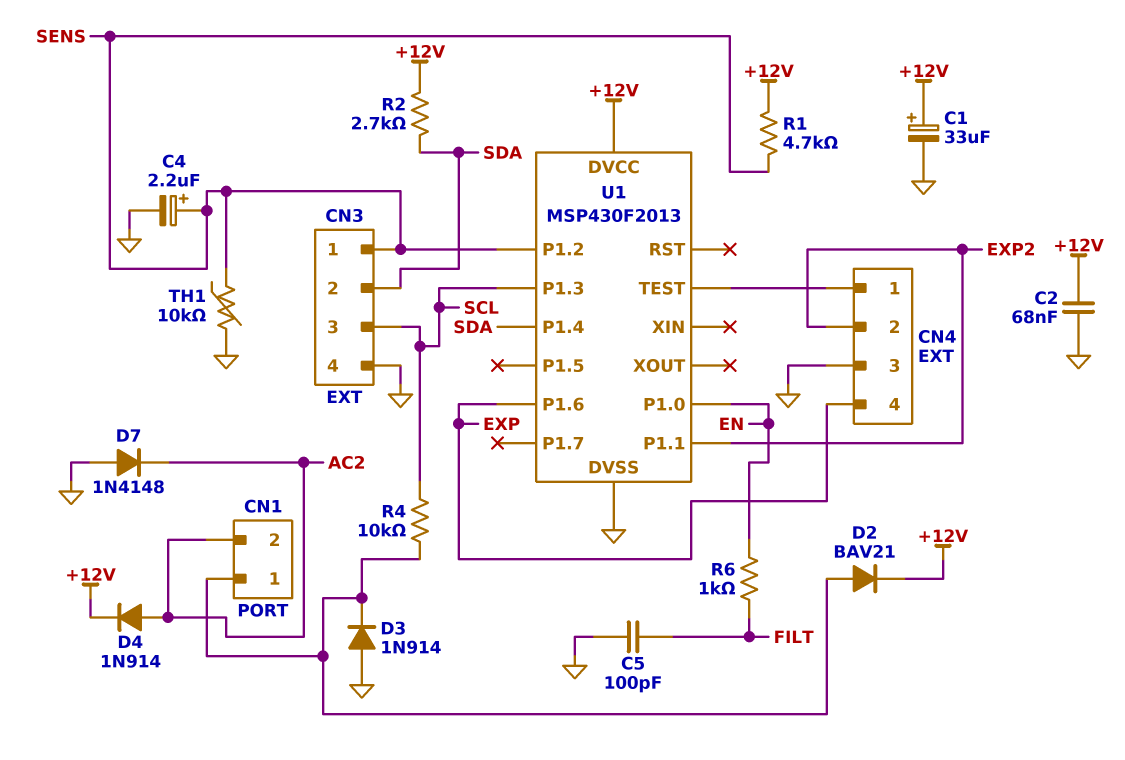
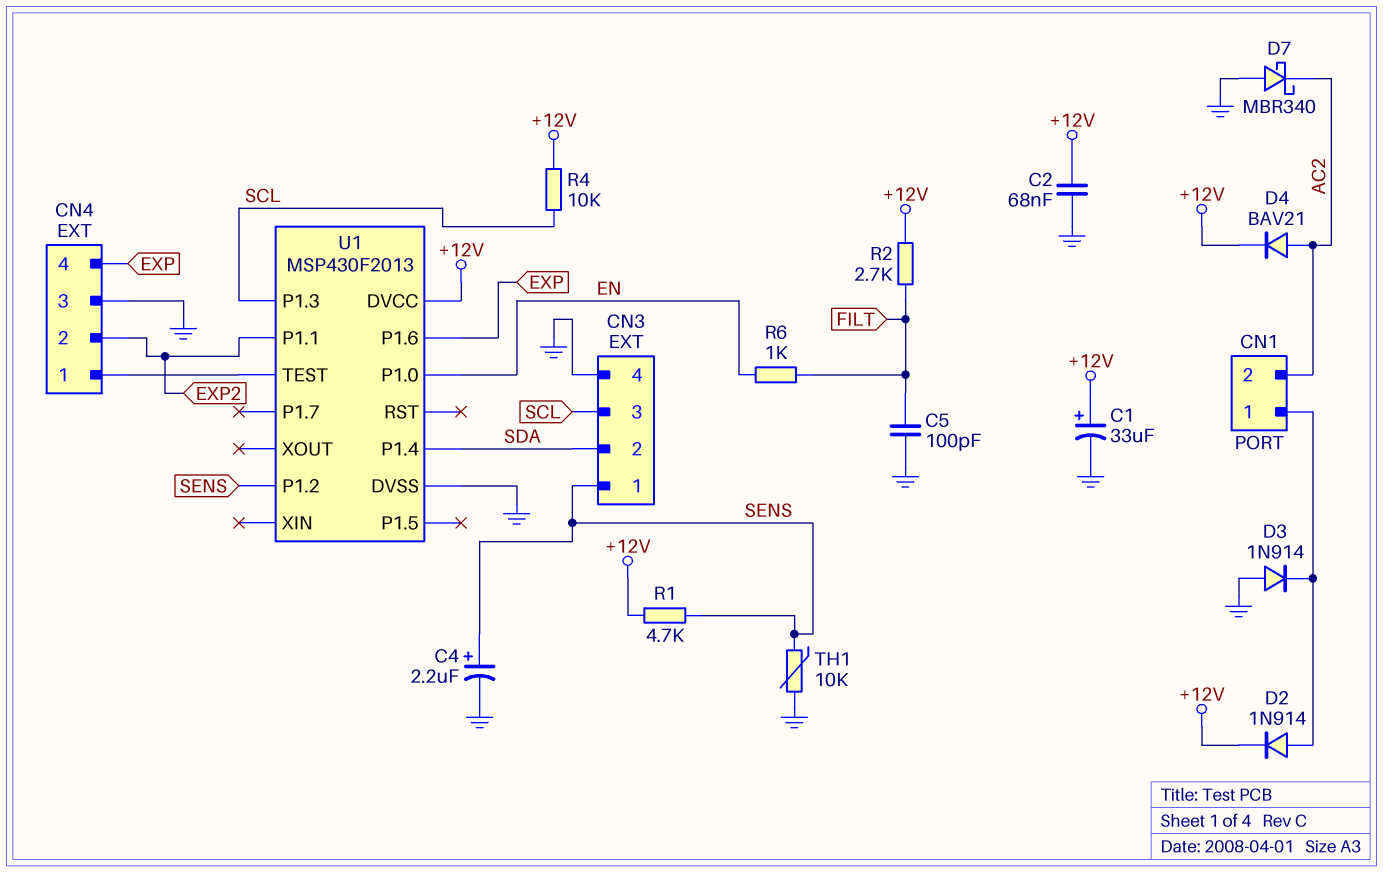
D2: diode BAV21 (A CN1/1, K +12V) -> diode 1N914 (A CN1/1, K +12V)
D4: diode 1N914 (A AC2, K +12V) -> diode BAV21 (A AC2, K +12V)
D7: diode 1N4148 (A GND, K AC2) -> schottky MBR340 (A GND, K AC2)
R2: 2.7k (+12V, SDA) -> 2.7k (+12V, FILT)
R4: 10k (CN1/1, SCL) -> 10k (+12V, SCL)

